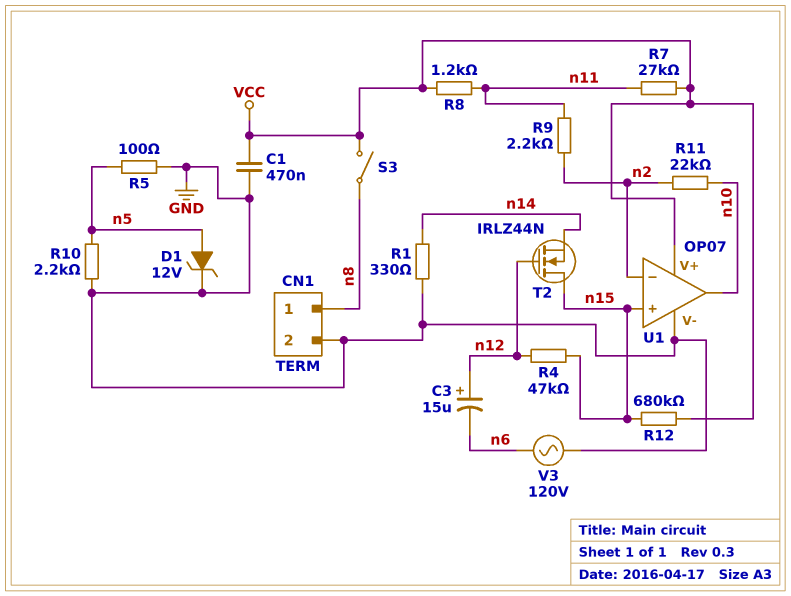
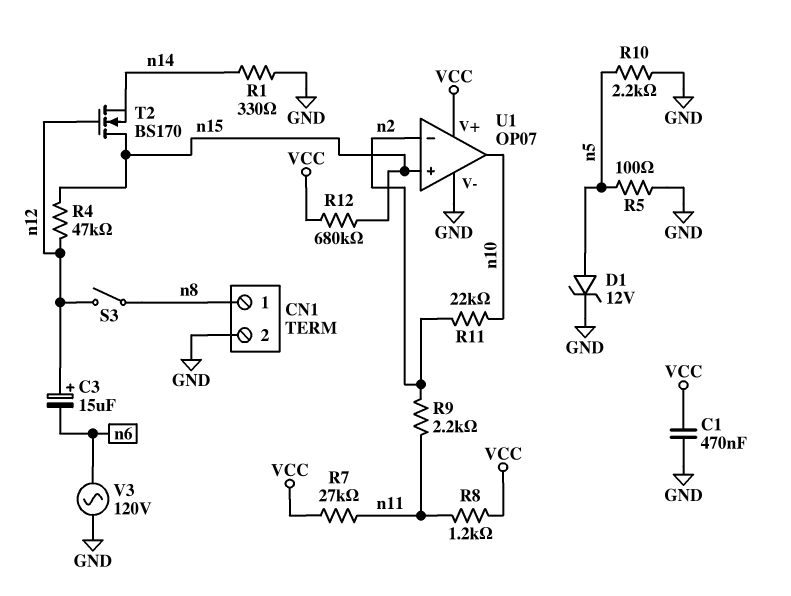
S3: switch (VCC, n8) -> switch (n8, n12)
T2: NMOS IRLZ44N (G n12, D n15, S n14) -> NMOS BS170 (G n12, D n15, S n14)

